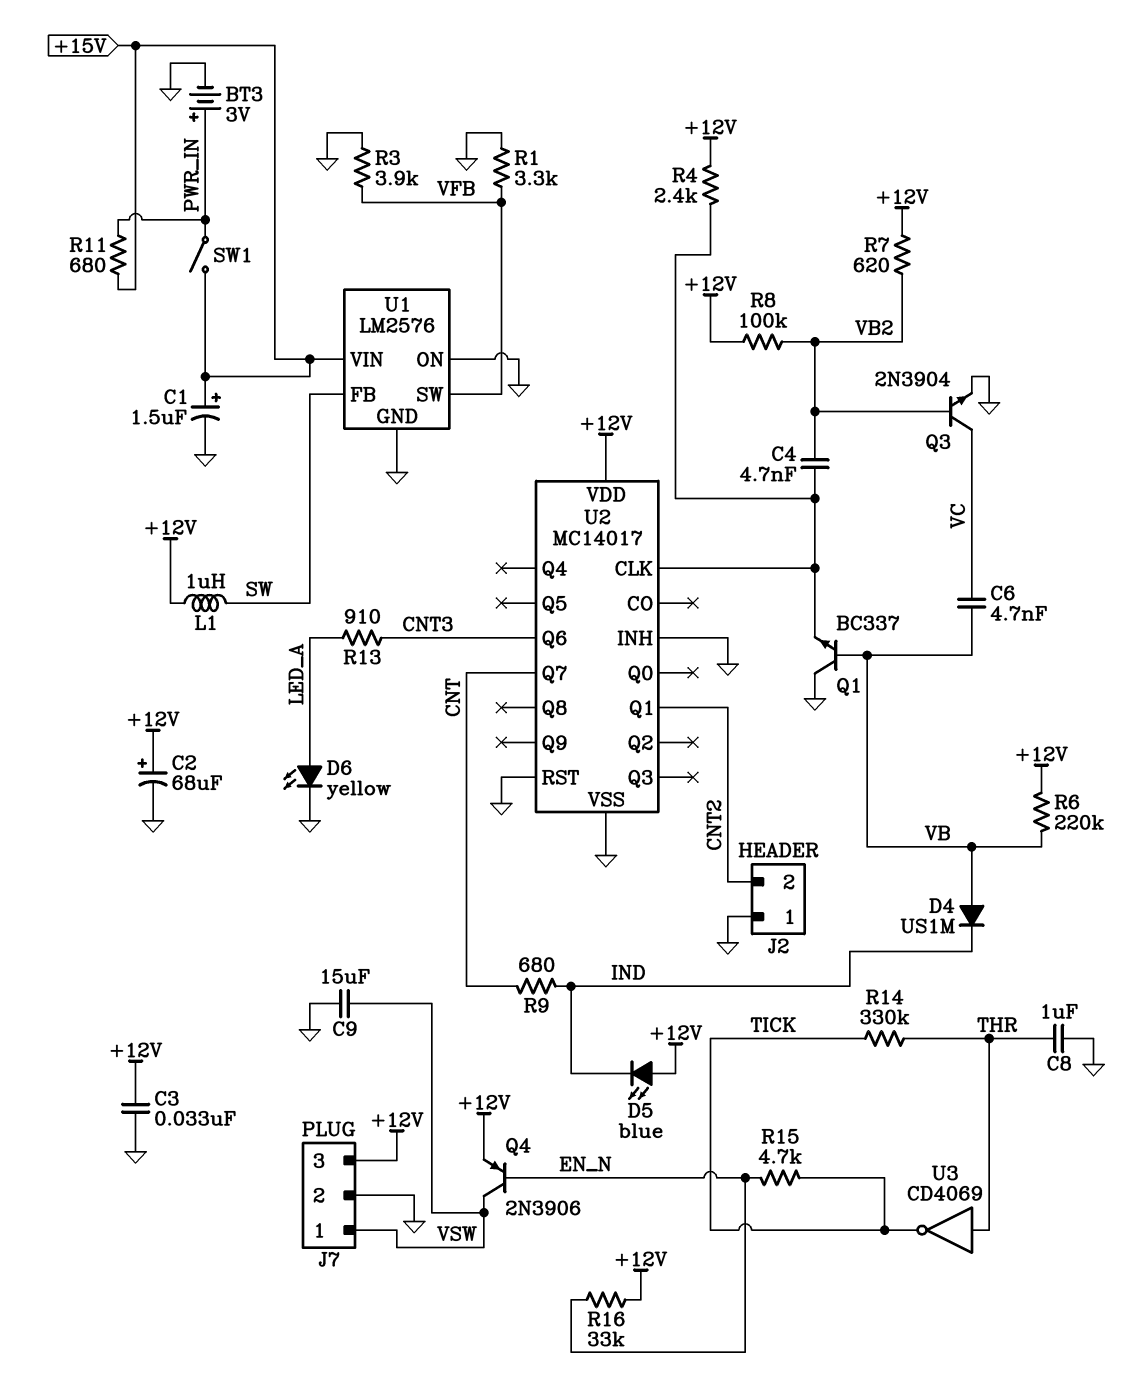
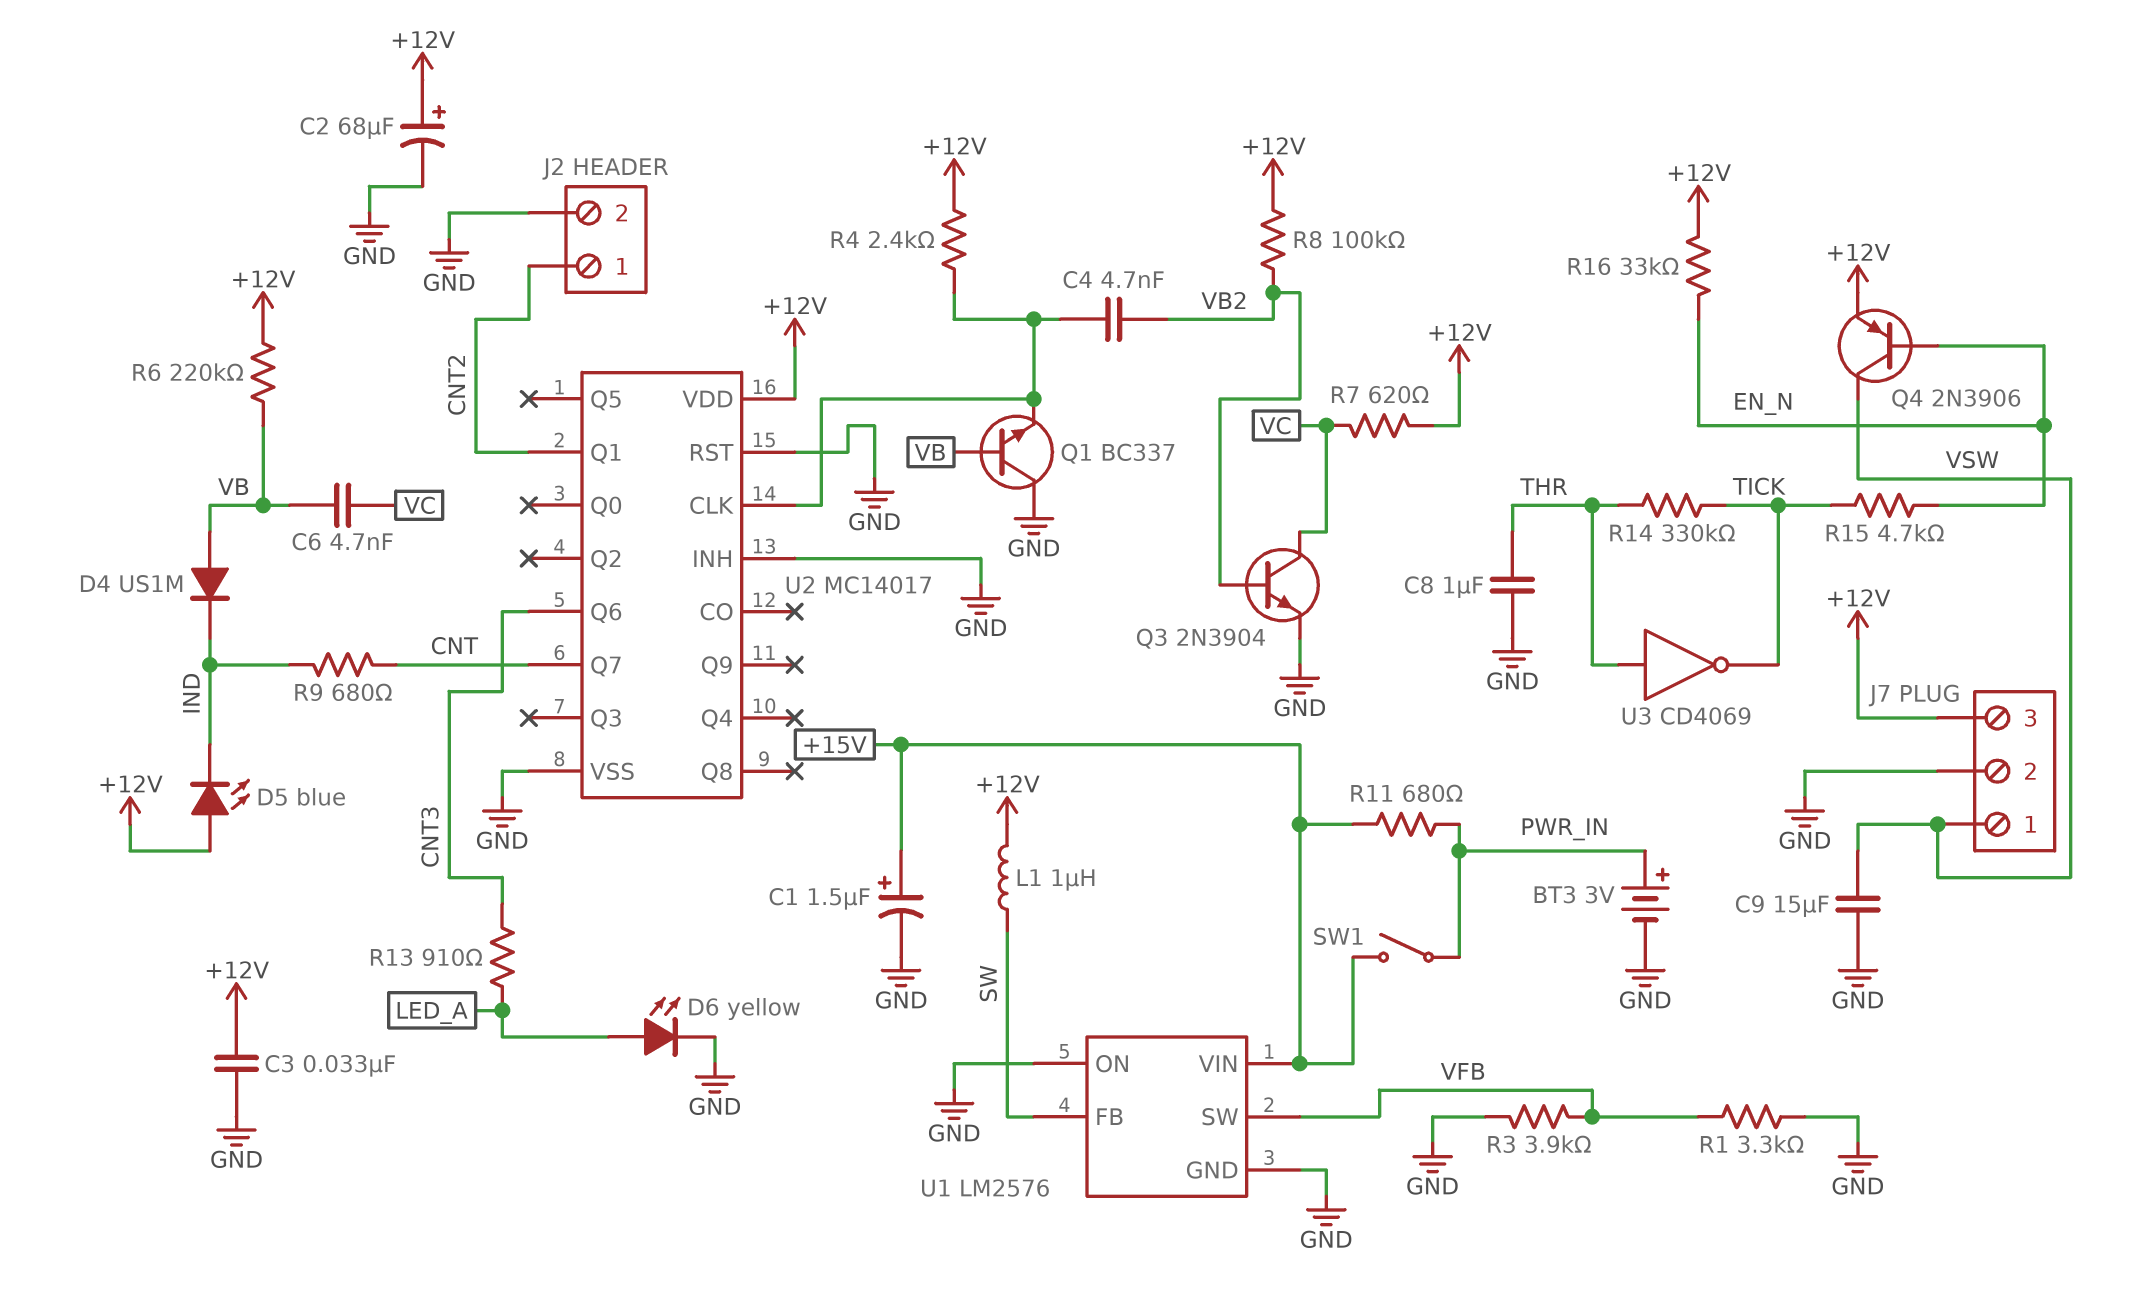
J2 pin 1: GND -> CNT2
J2 pin 2: CNT2 -> GND
R7: 620 (+12V, VB2) -> 620 (+12V, VC)

